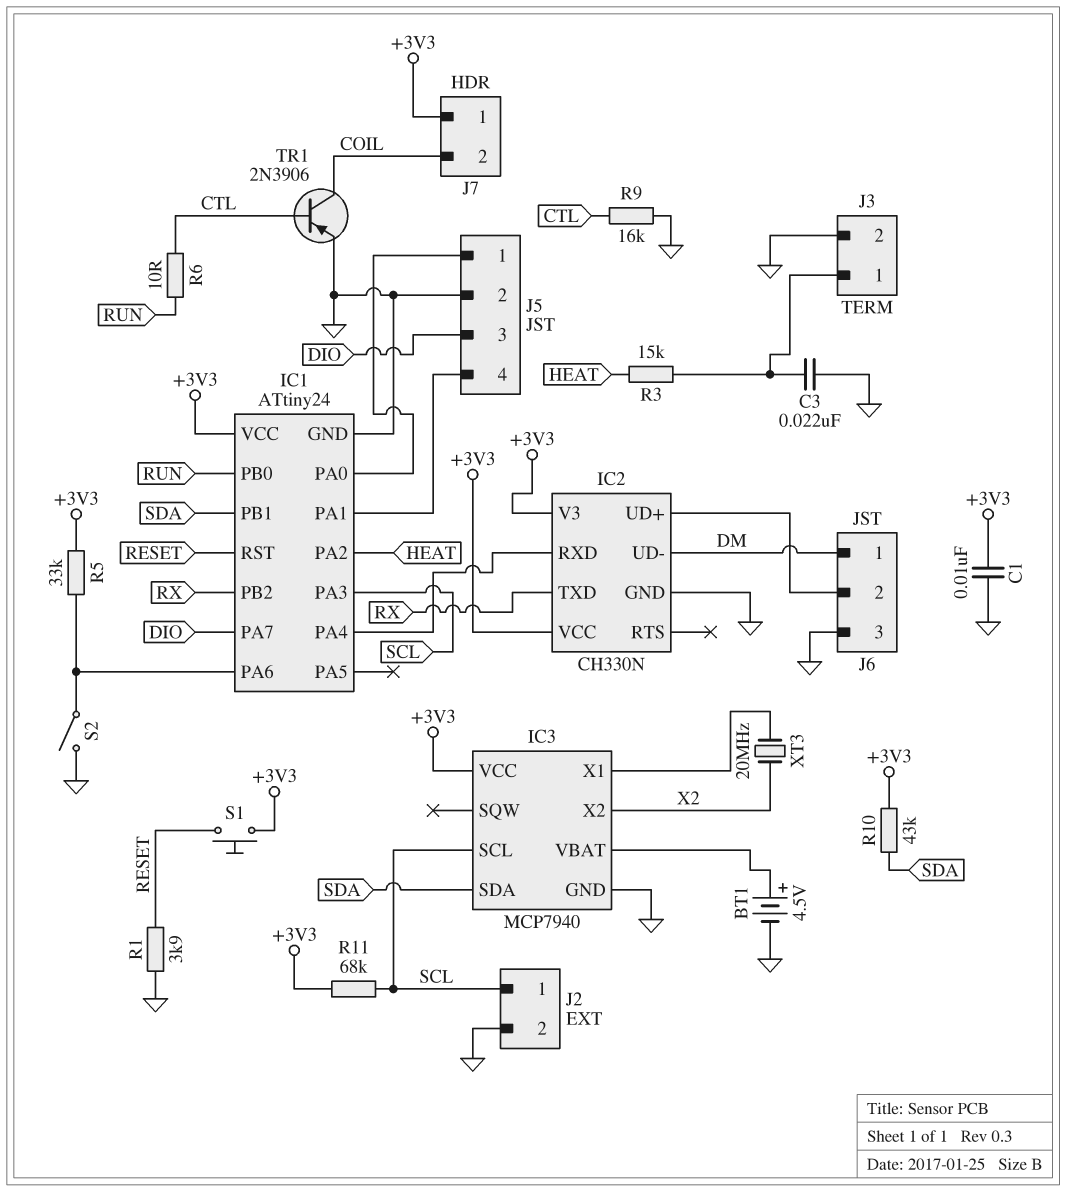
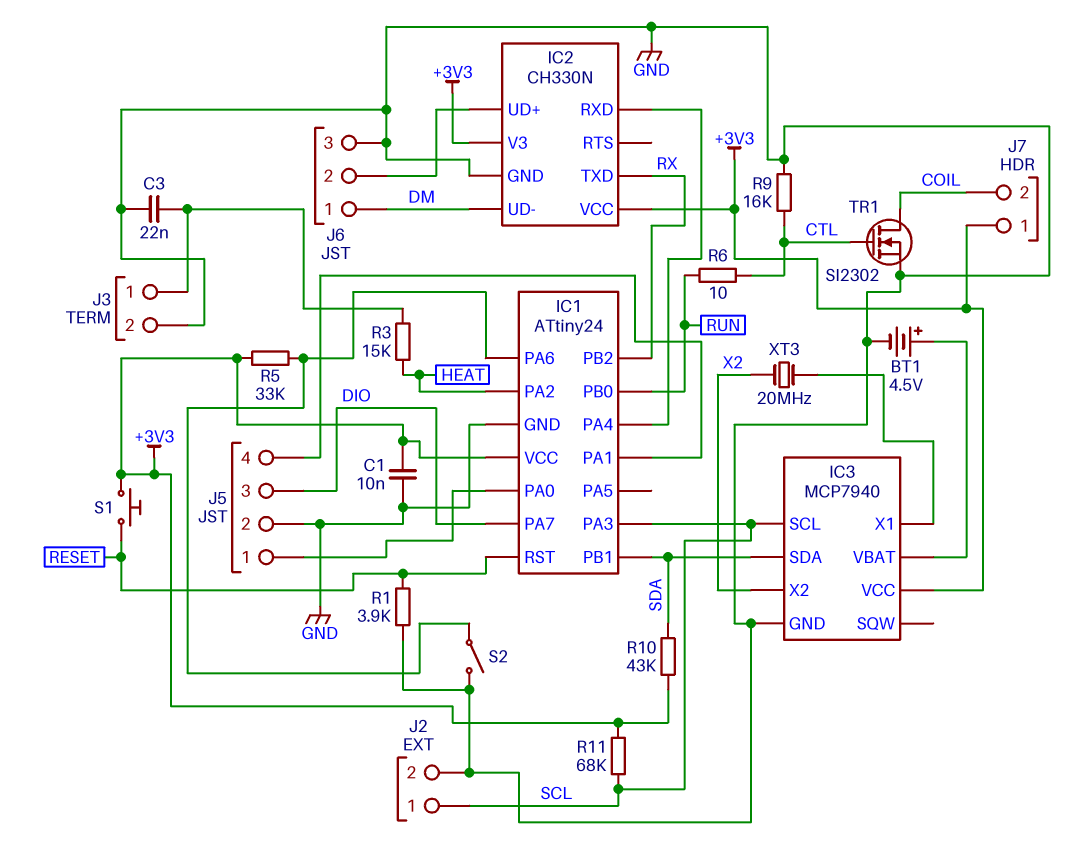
TR1: PNP 2N3906 (B CTL, C COIL, E GND) -> NMOS SI2302 (G CTL, D COIL, S GND)

